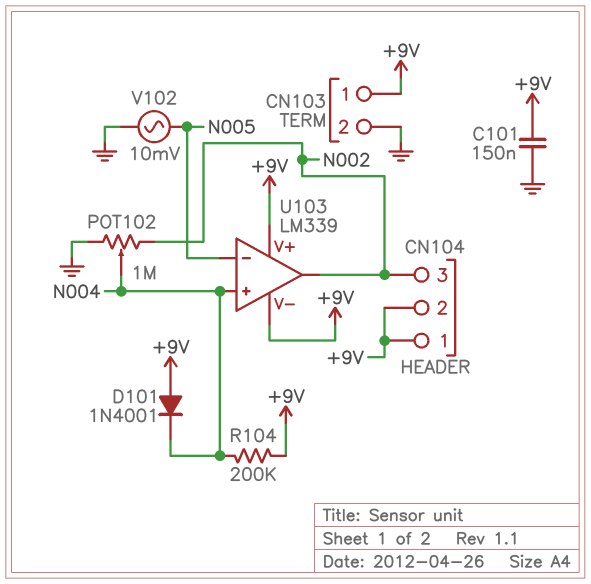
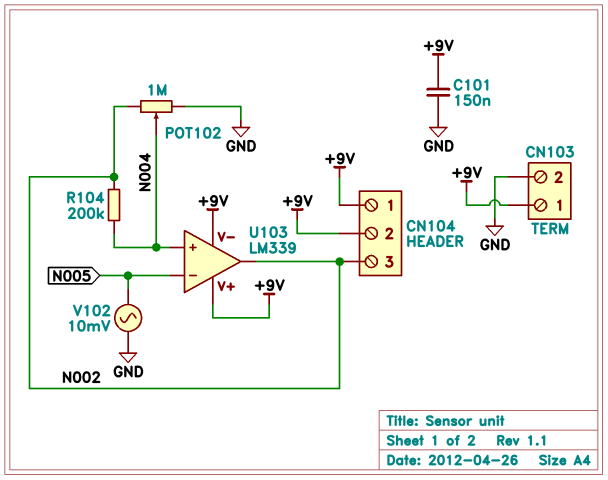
D101: diode 1N4001 (A +9V, K N004) -> none
R104: 200k (+9V, N004) -> 200k (N002, N004)

